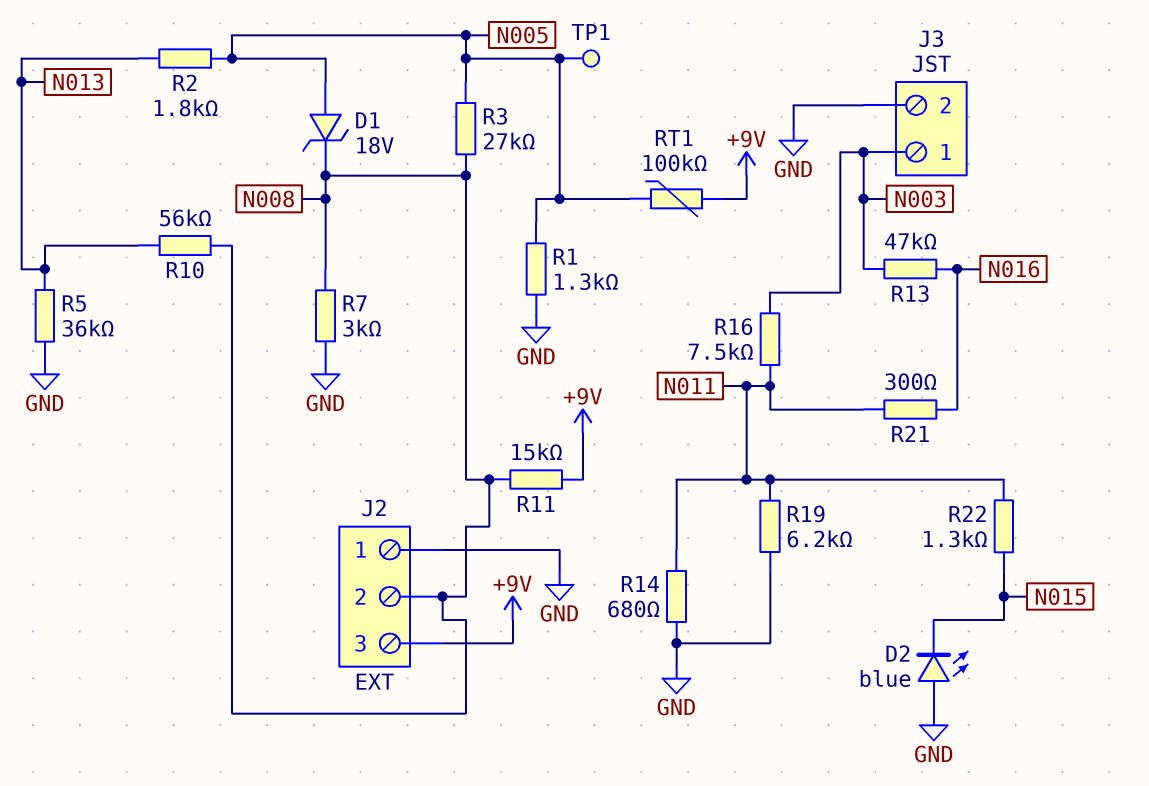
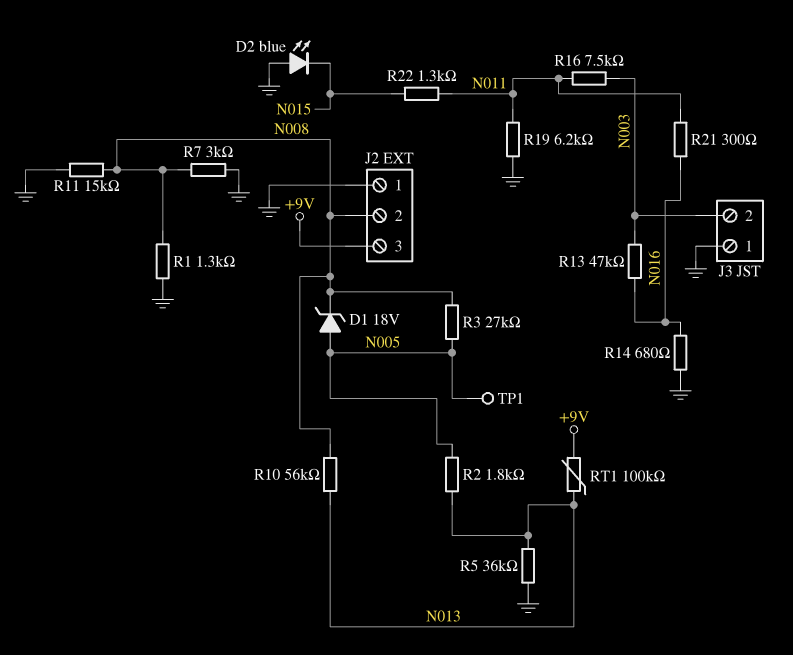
J3 pin 1: N003 -> GND
J3 pin 2: GND -> N003
R1: 1.3k (GND, N005) -> 1.3k (GND, N008)
R11: 15k (+9V, N008) -> 15k (GND, N008)
R14: 680 (GND, N011) -> 680 (GND, N016)
RT1: 100k (+9V, N005) -> 100k (+9V, N013)

